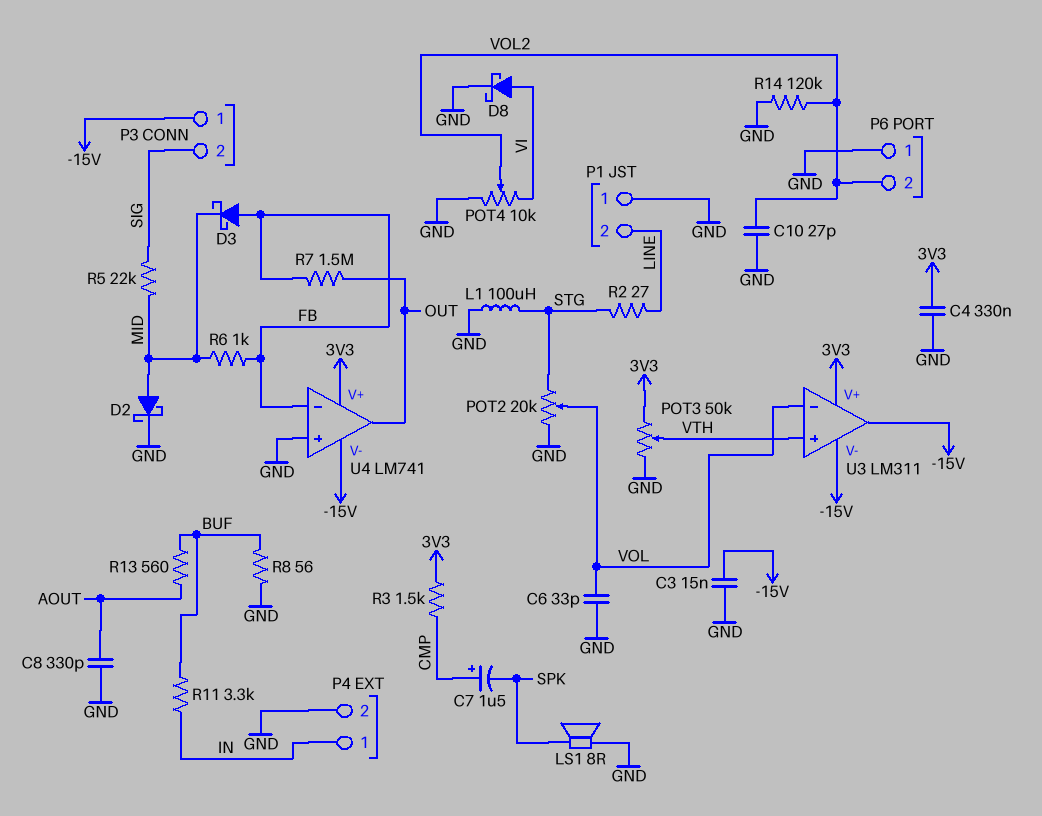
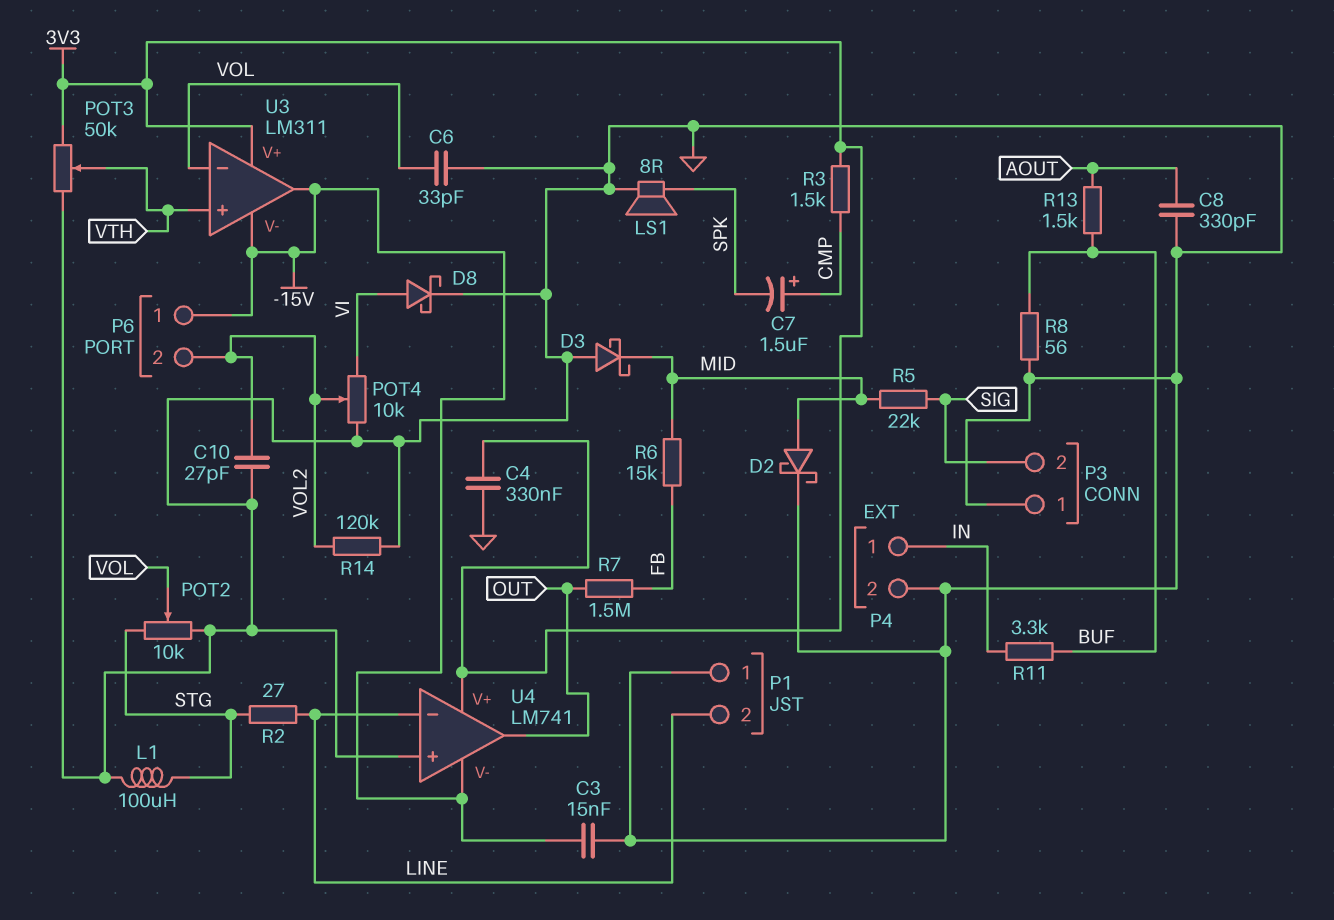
D3: schottky (A FB, K MID) -> schottky (A GND, K MID)
P3 pin 1: -15V -> GND
P6 pin 1: GND -> -15V
POT2: 20k (GND, STG, wiper VOL) -> 10k (GND, STG, wiper VOL)
R6: 1k (FB, MID) -> 15k (FB, MID)
R13: 560 (AOUT, BUF) -> 1.5k (AOUT, BUF)
U4 pin in-: FB -> LINE

